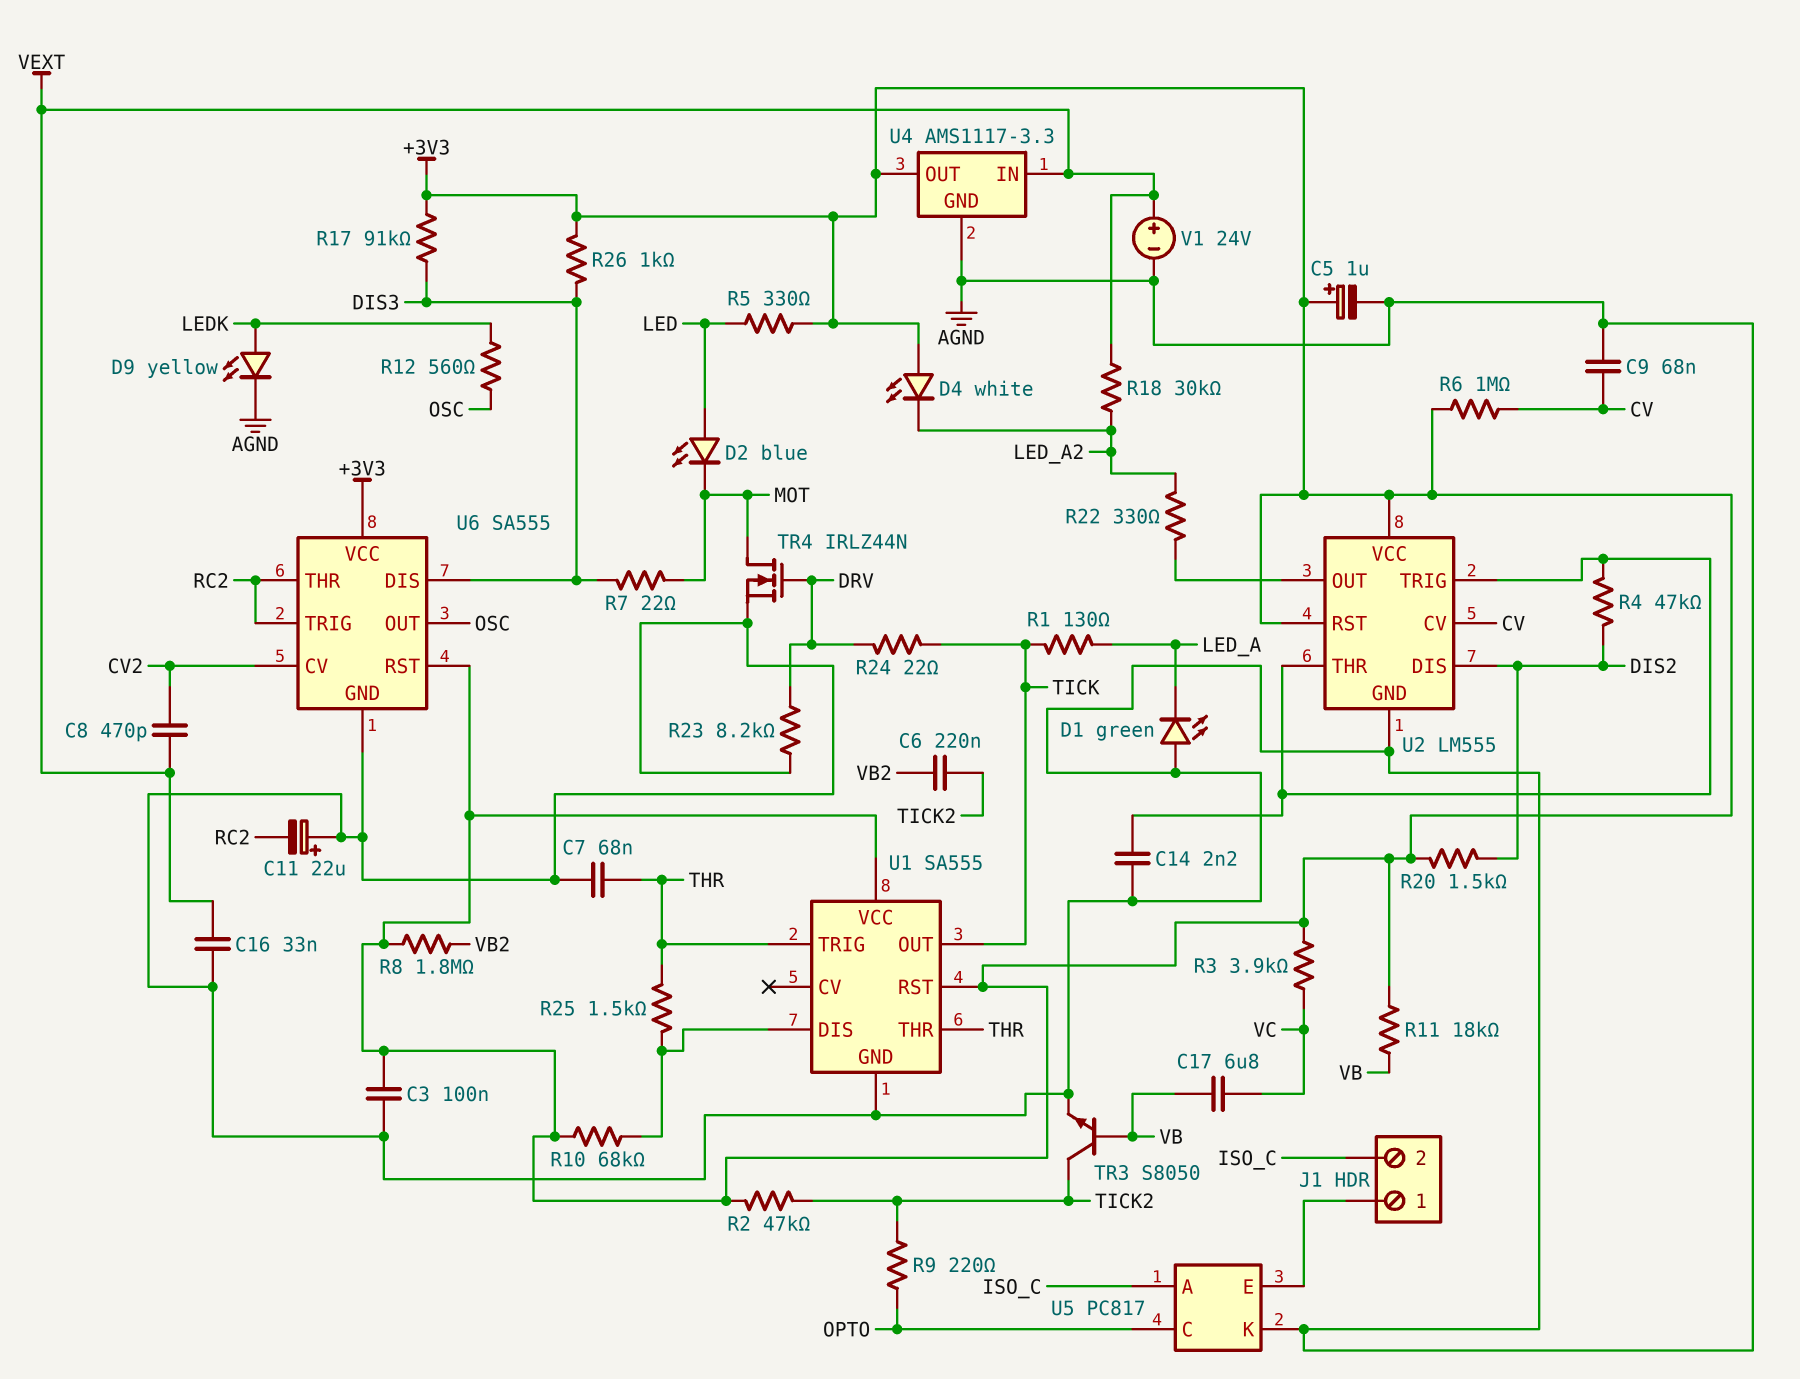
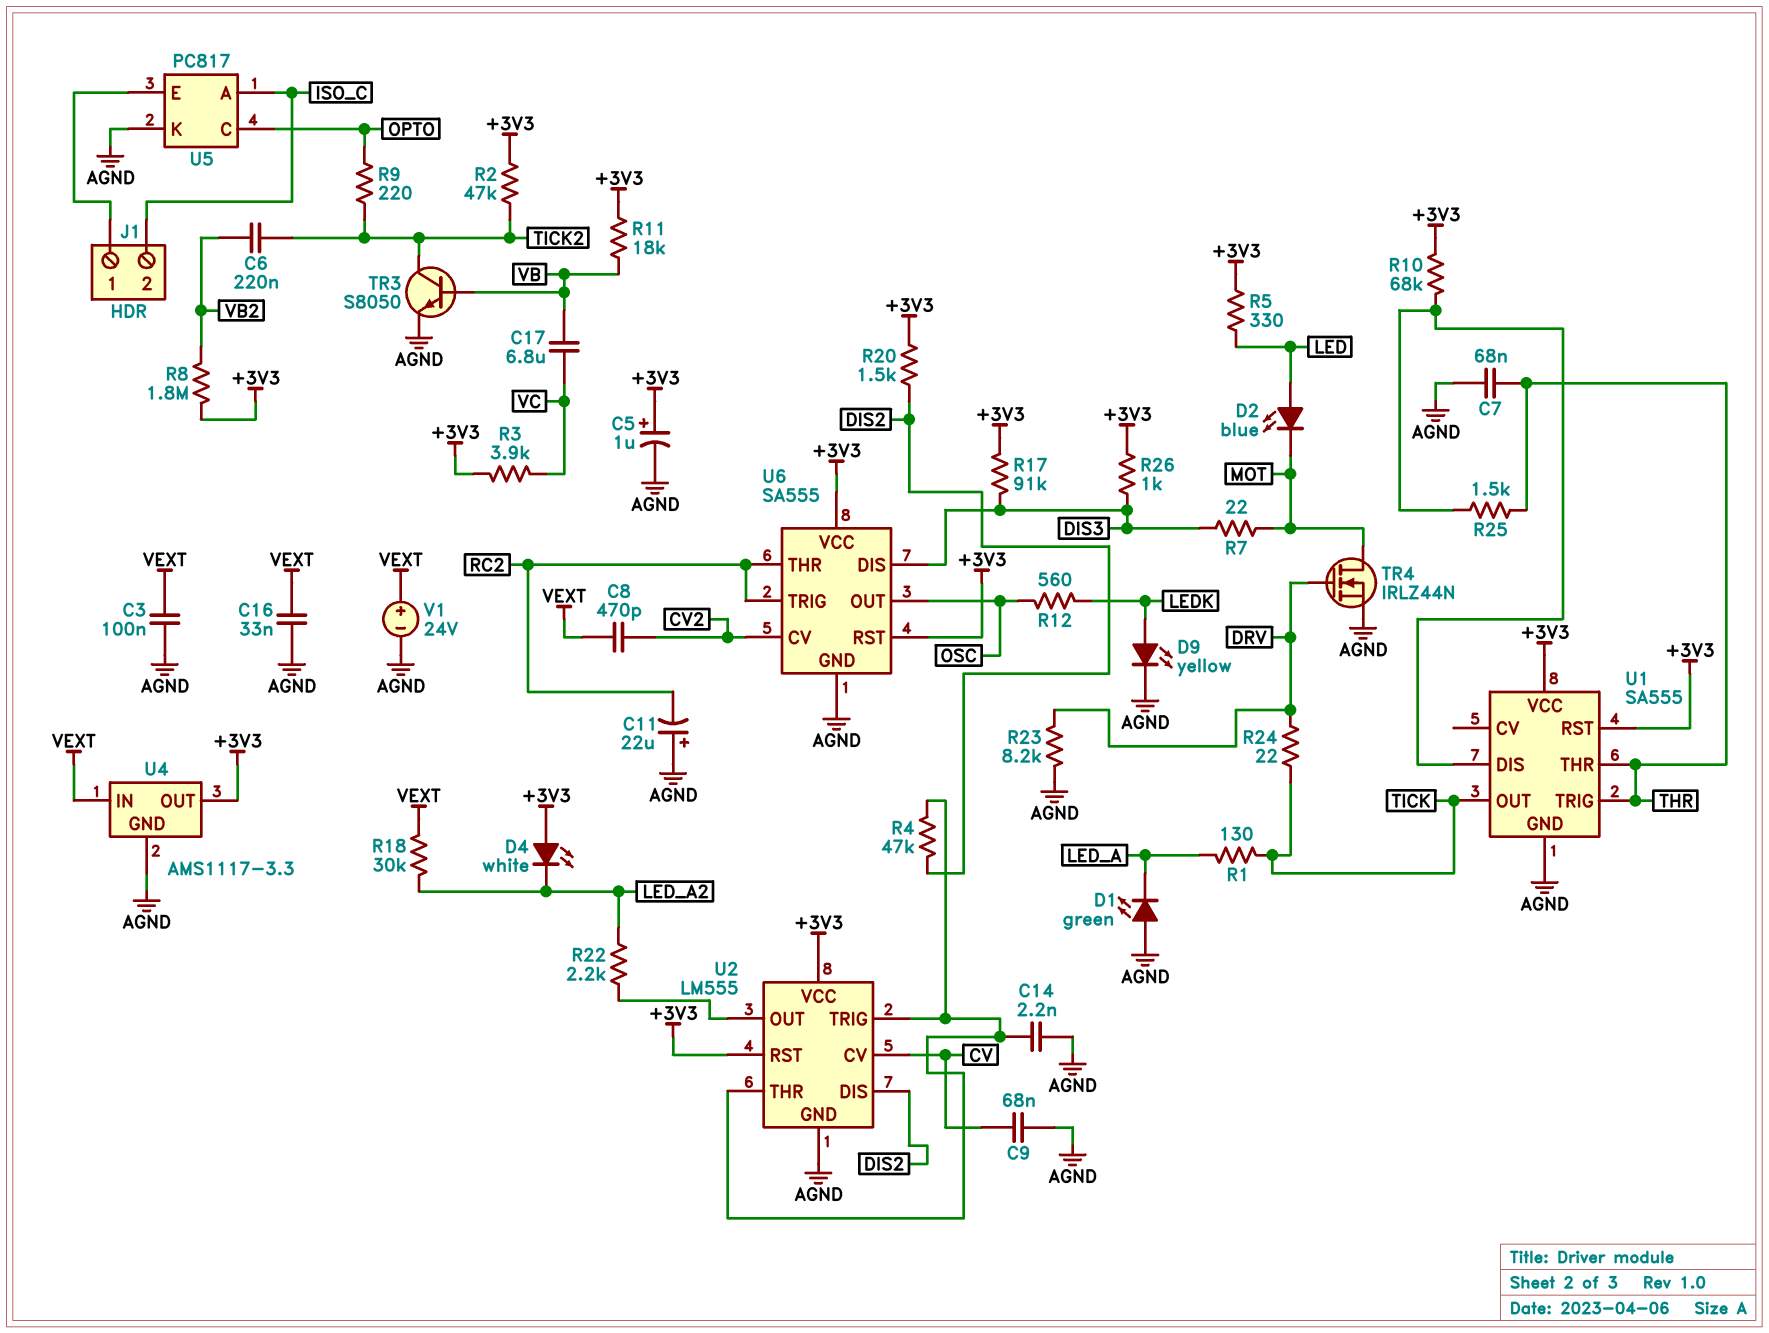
C3: 100nF (+3V3, AGND) -> 100nF (AGND, VEXT)
R6: 1M (+3V3, CV) -> none
R22: 330 (LED_A2, U2/OUT) -> 2.2k (LED_A2, U2/OUT)

